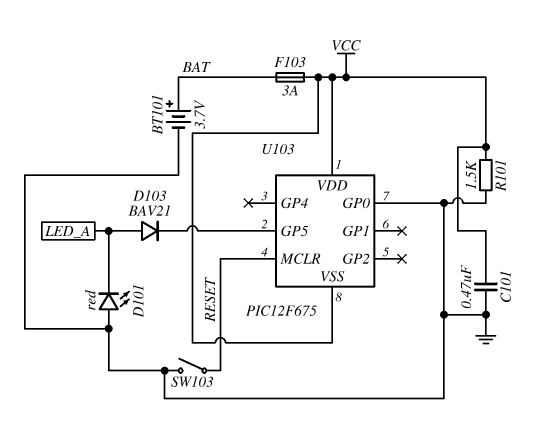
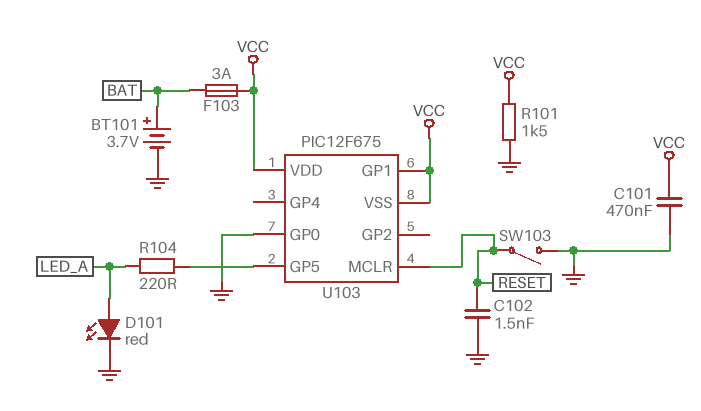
C102: none -> 1.5nF (GND, RESET)
D101: LED red (A GND, K LED_A) -> LED red (A LED_A, K GND)
D103: diode BAV21 (A LED_A, K U103/GP5) -> none
R104: none -> 220 (LED_A, U103/GP5)
U103 pin GP1: none -> VCC

